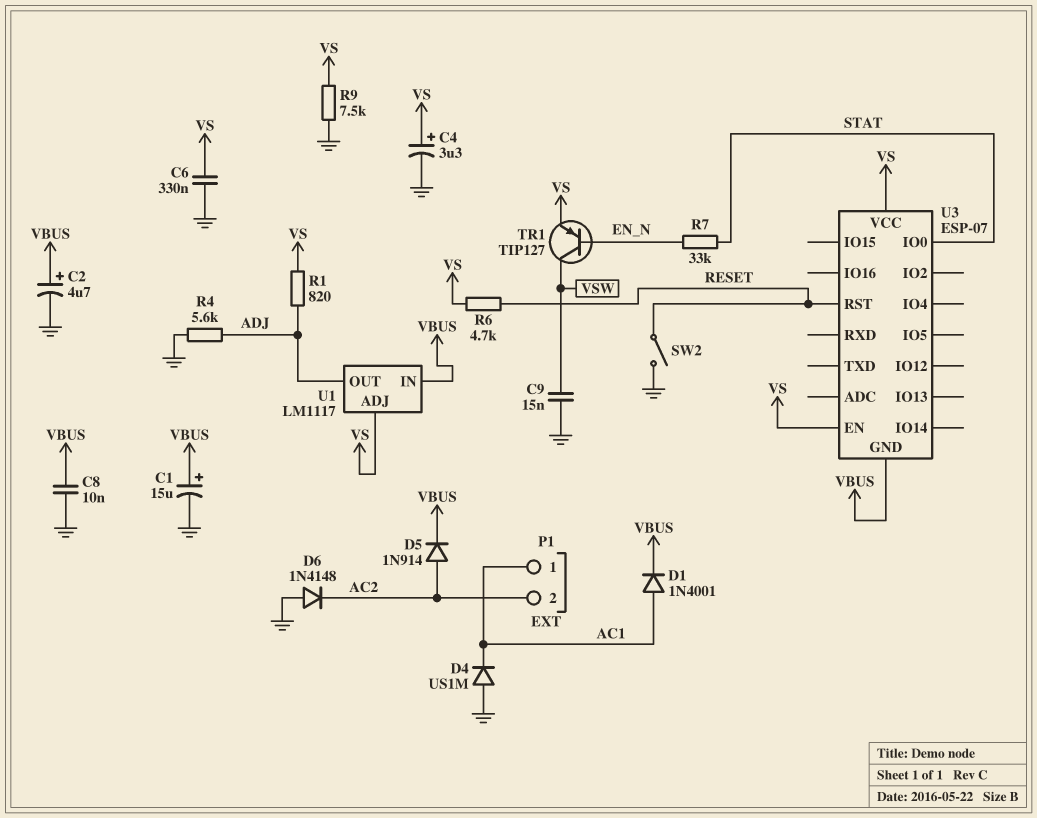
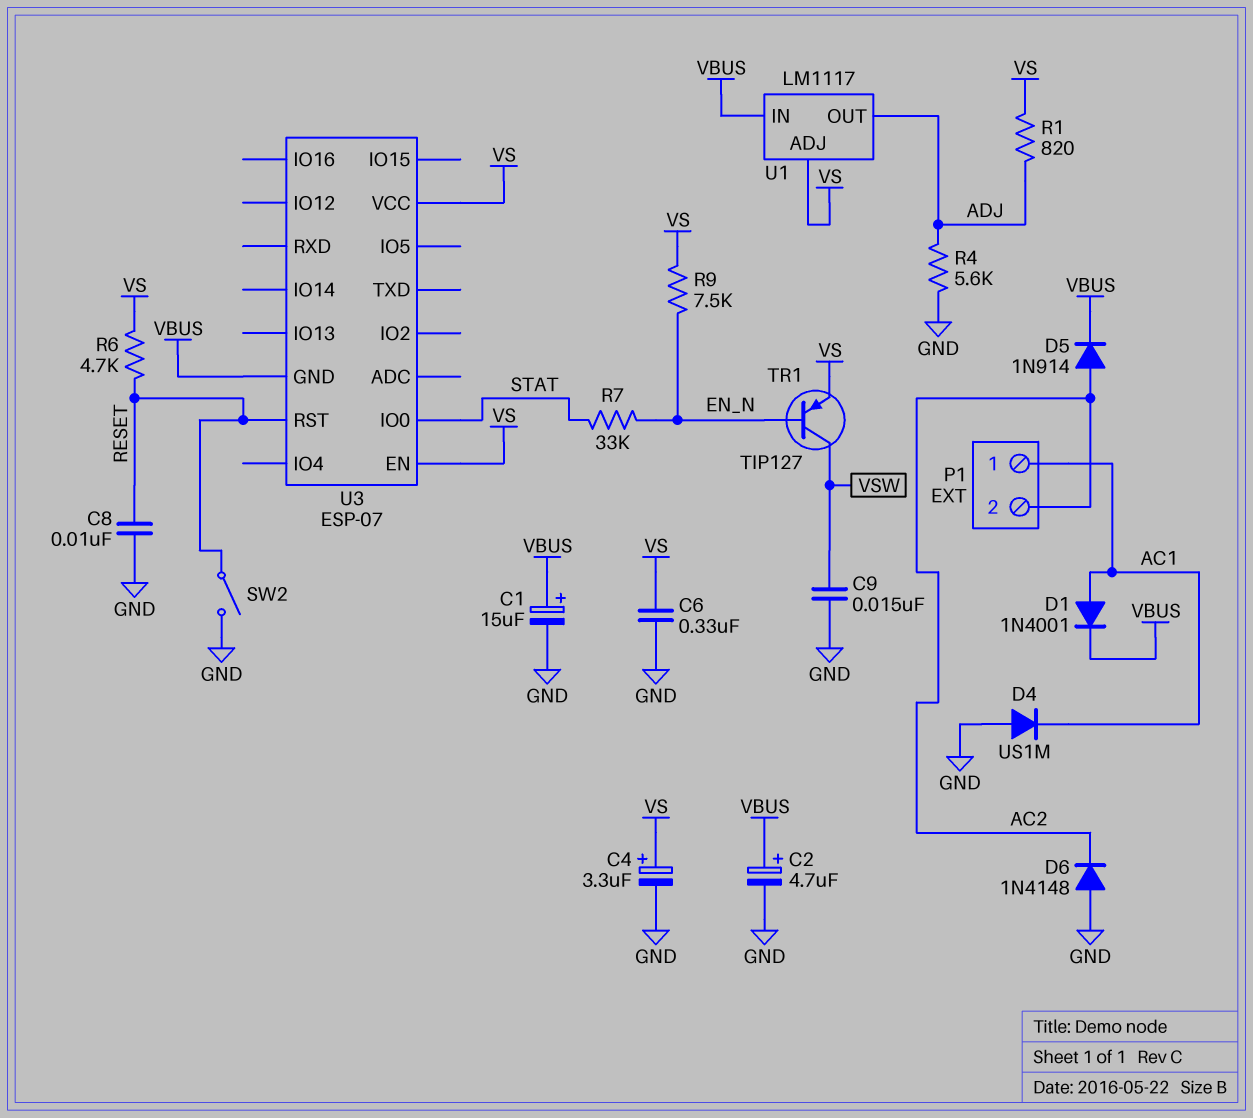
C8: 10nF (GND, VBUS) -> 10nF (GND, RESET)
R9: 7.5k (GND, VS) -> 7.5k (EN_N, VS)

